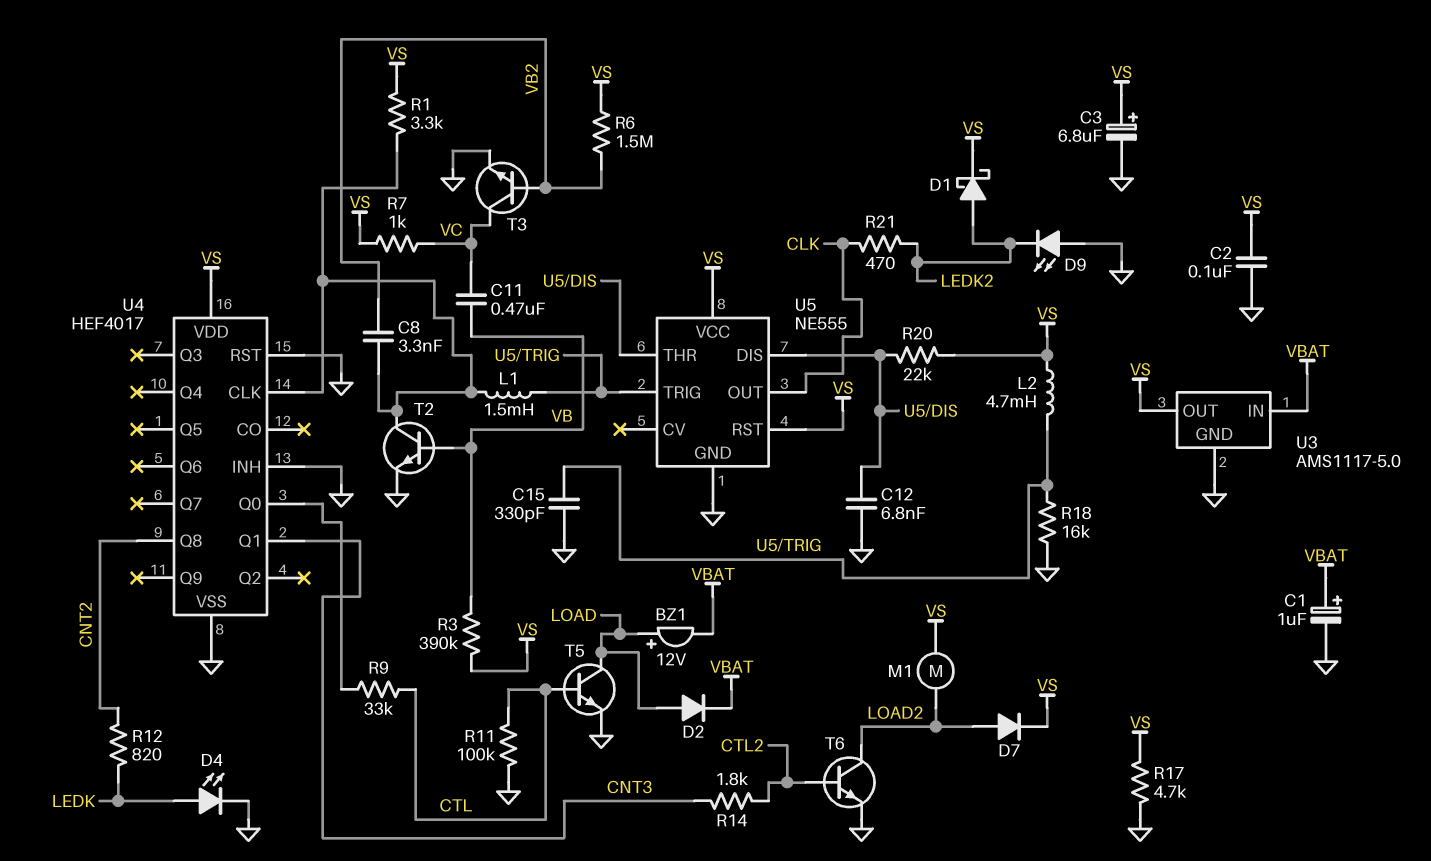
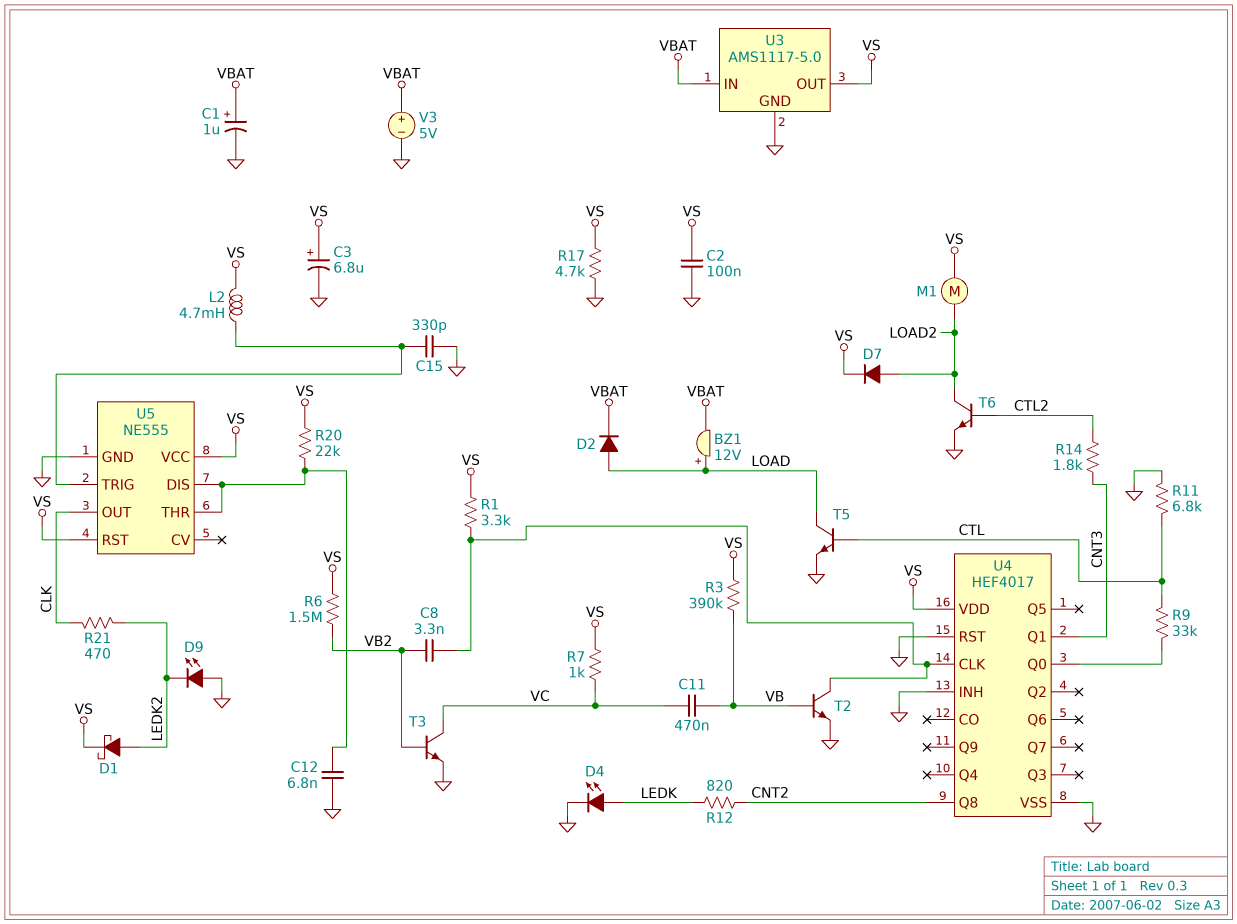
L1: 1.5mH (U4/CLK, U5/TRIG) -> none
R11: 100k (CTL, GND) -> 6.8k (CTL, GND)
R18: 16k (GND, U5/TRIG) -> none
V3: none -> 5V (plus VBAT, minus GND)

